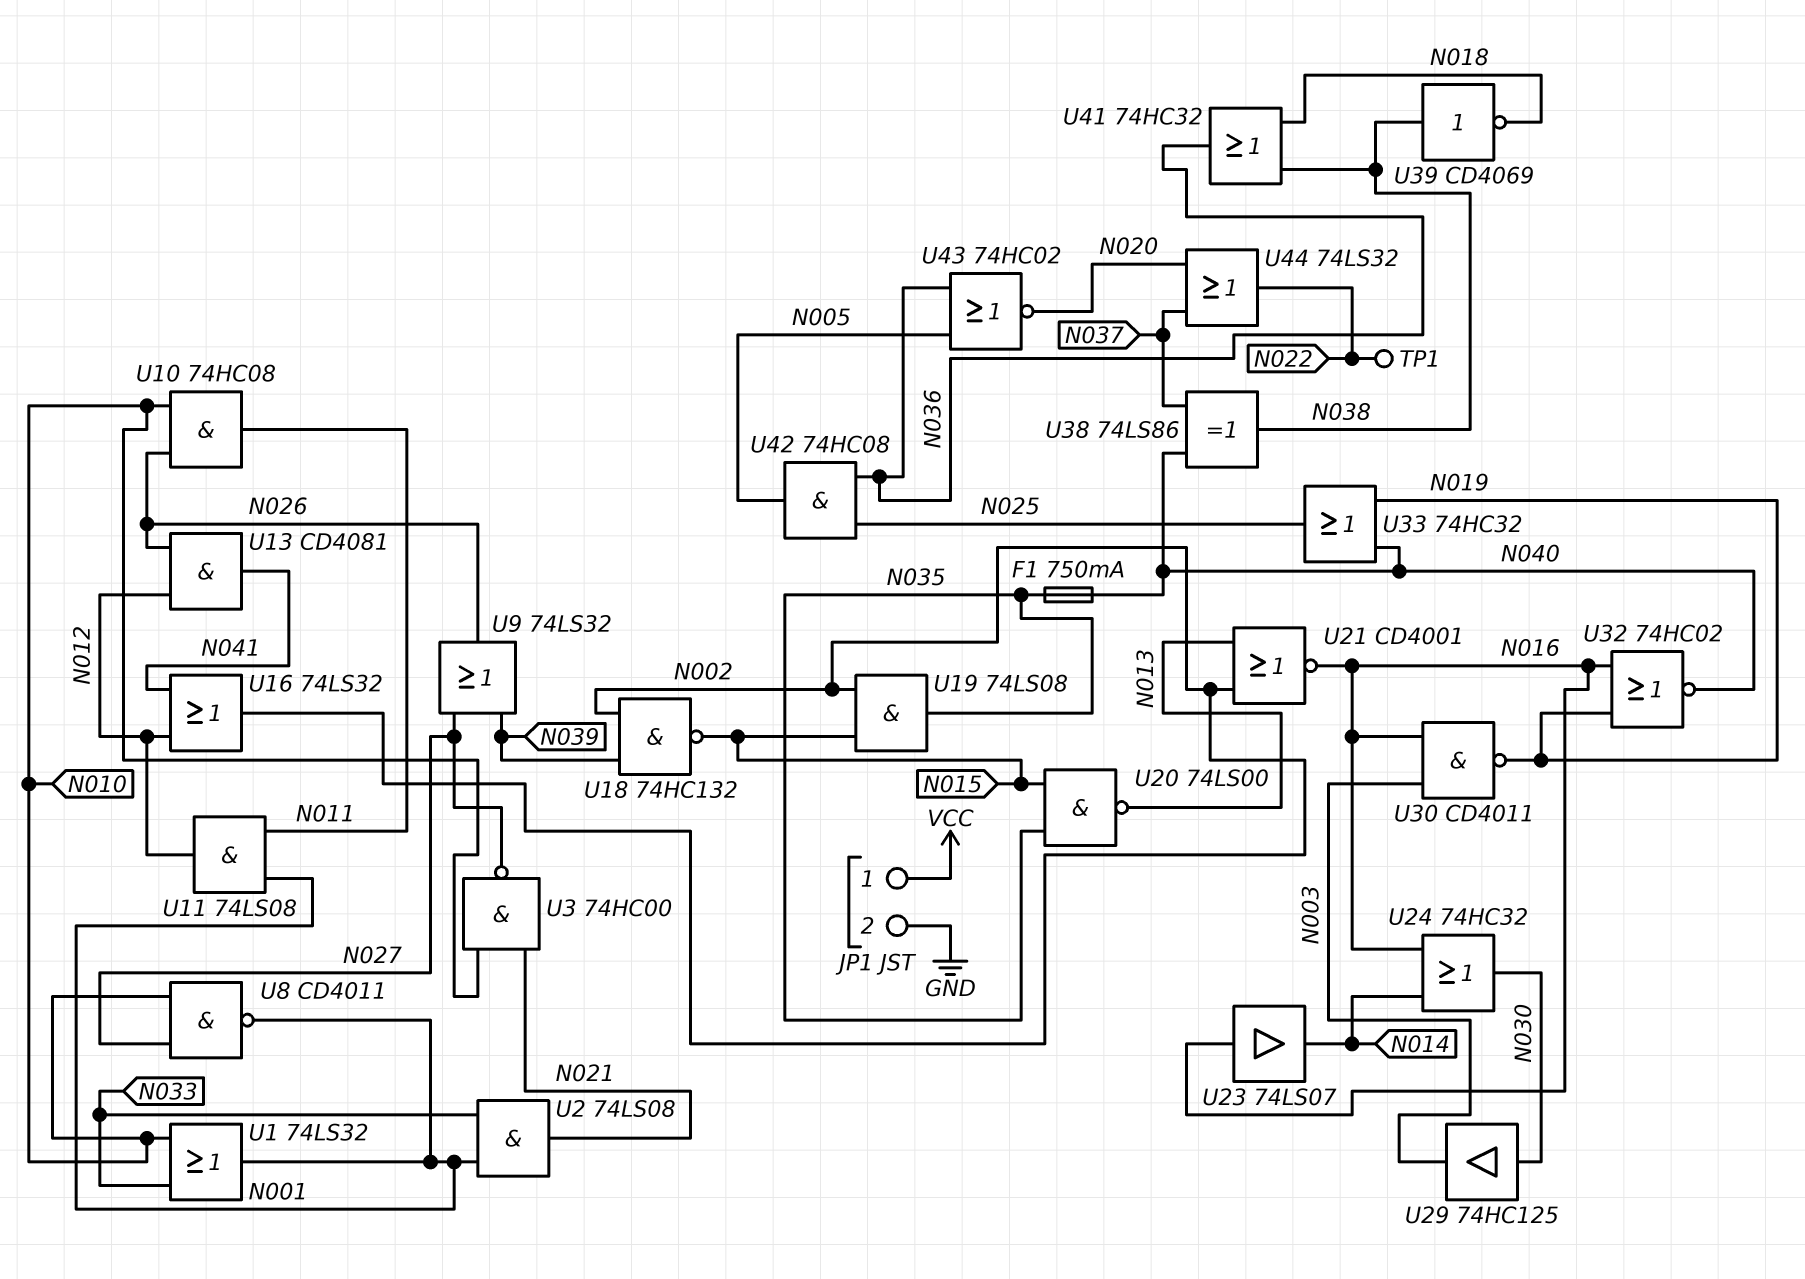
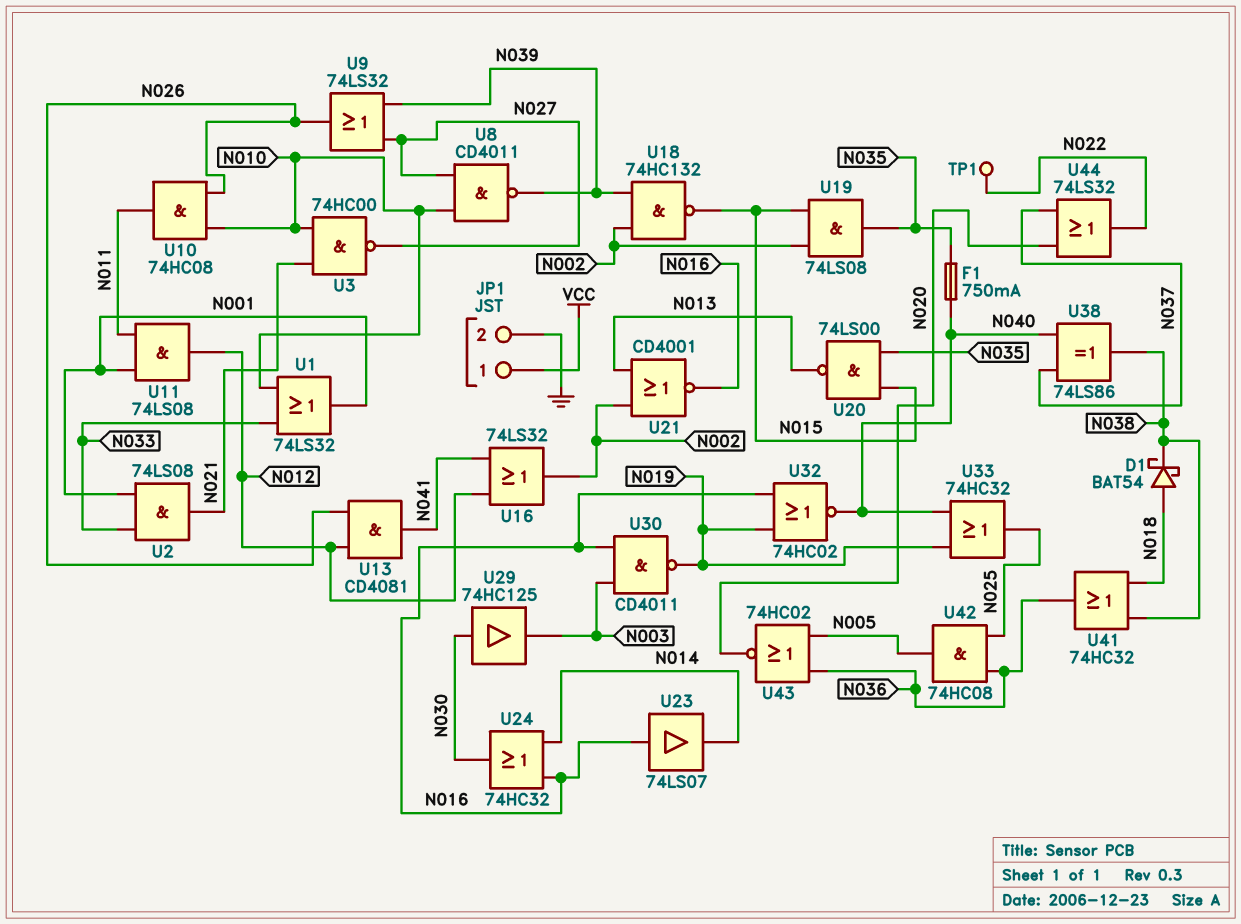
D1: none -> schottky BAT54 (A N018, K N038)
U8: NAND CD4011 (in N010, in N027, out N001) -> NAND CD4011 (in N010, in N027, out N039)
U39: NOT CD4069 (in N038, out N018) -> none

